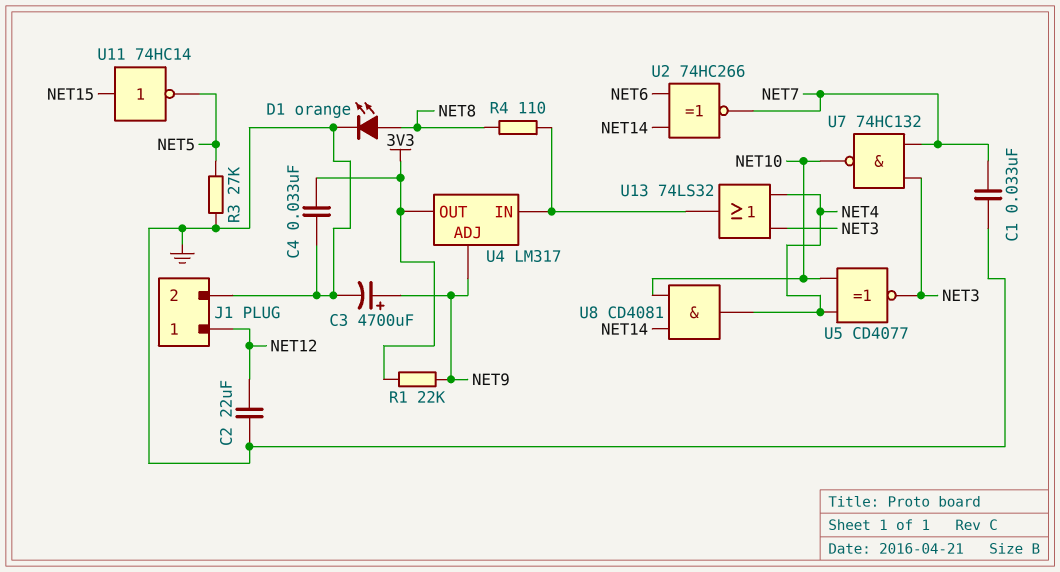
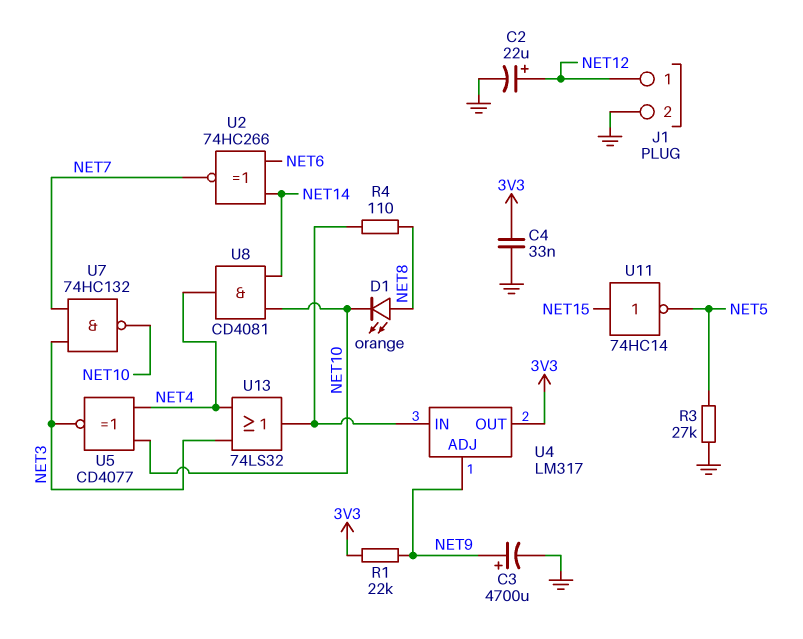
C1: 33nF (GND, NET7) -> none
C2: 22uF (GND, NET12) -> 22uF (plus NET12, minus GND)
D1: LED orange (A NET8, K GND) -> LED orange (A NET8, K NET10)

